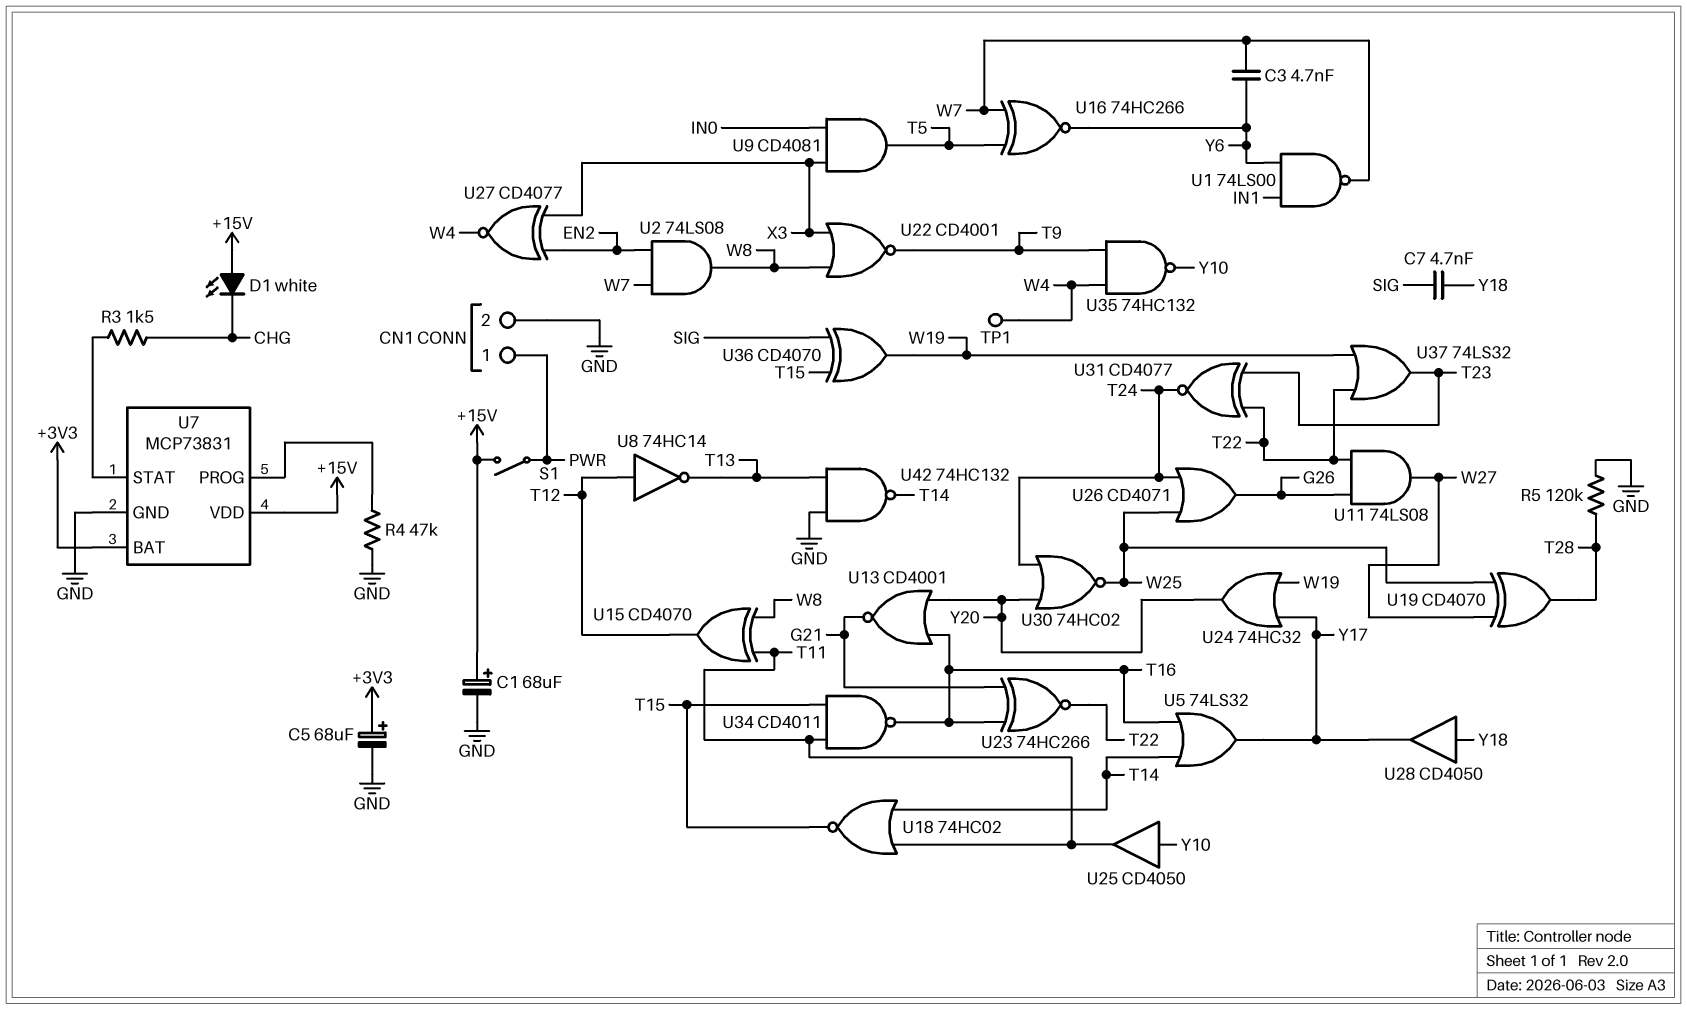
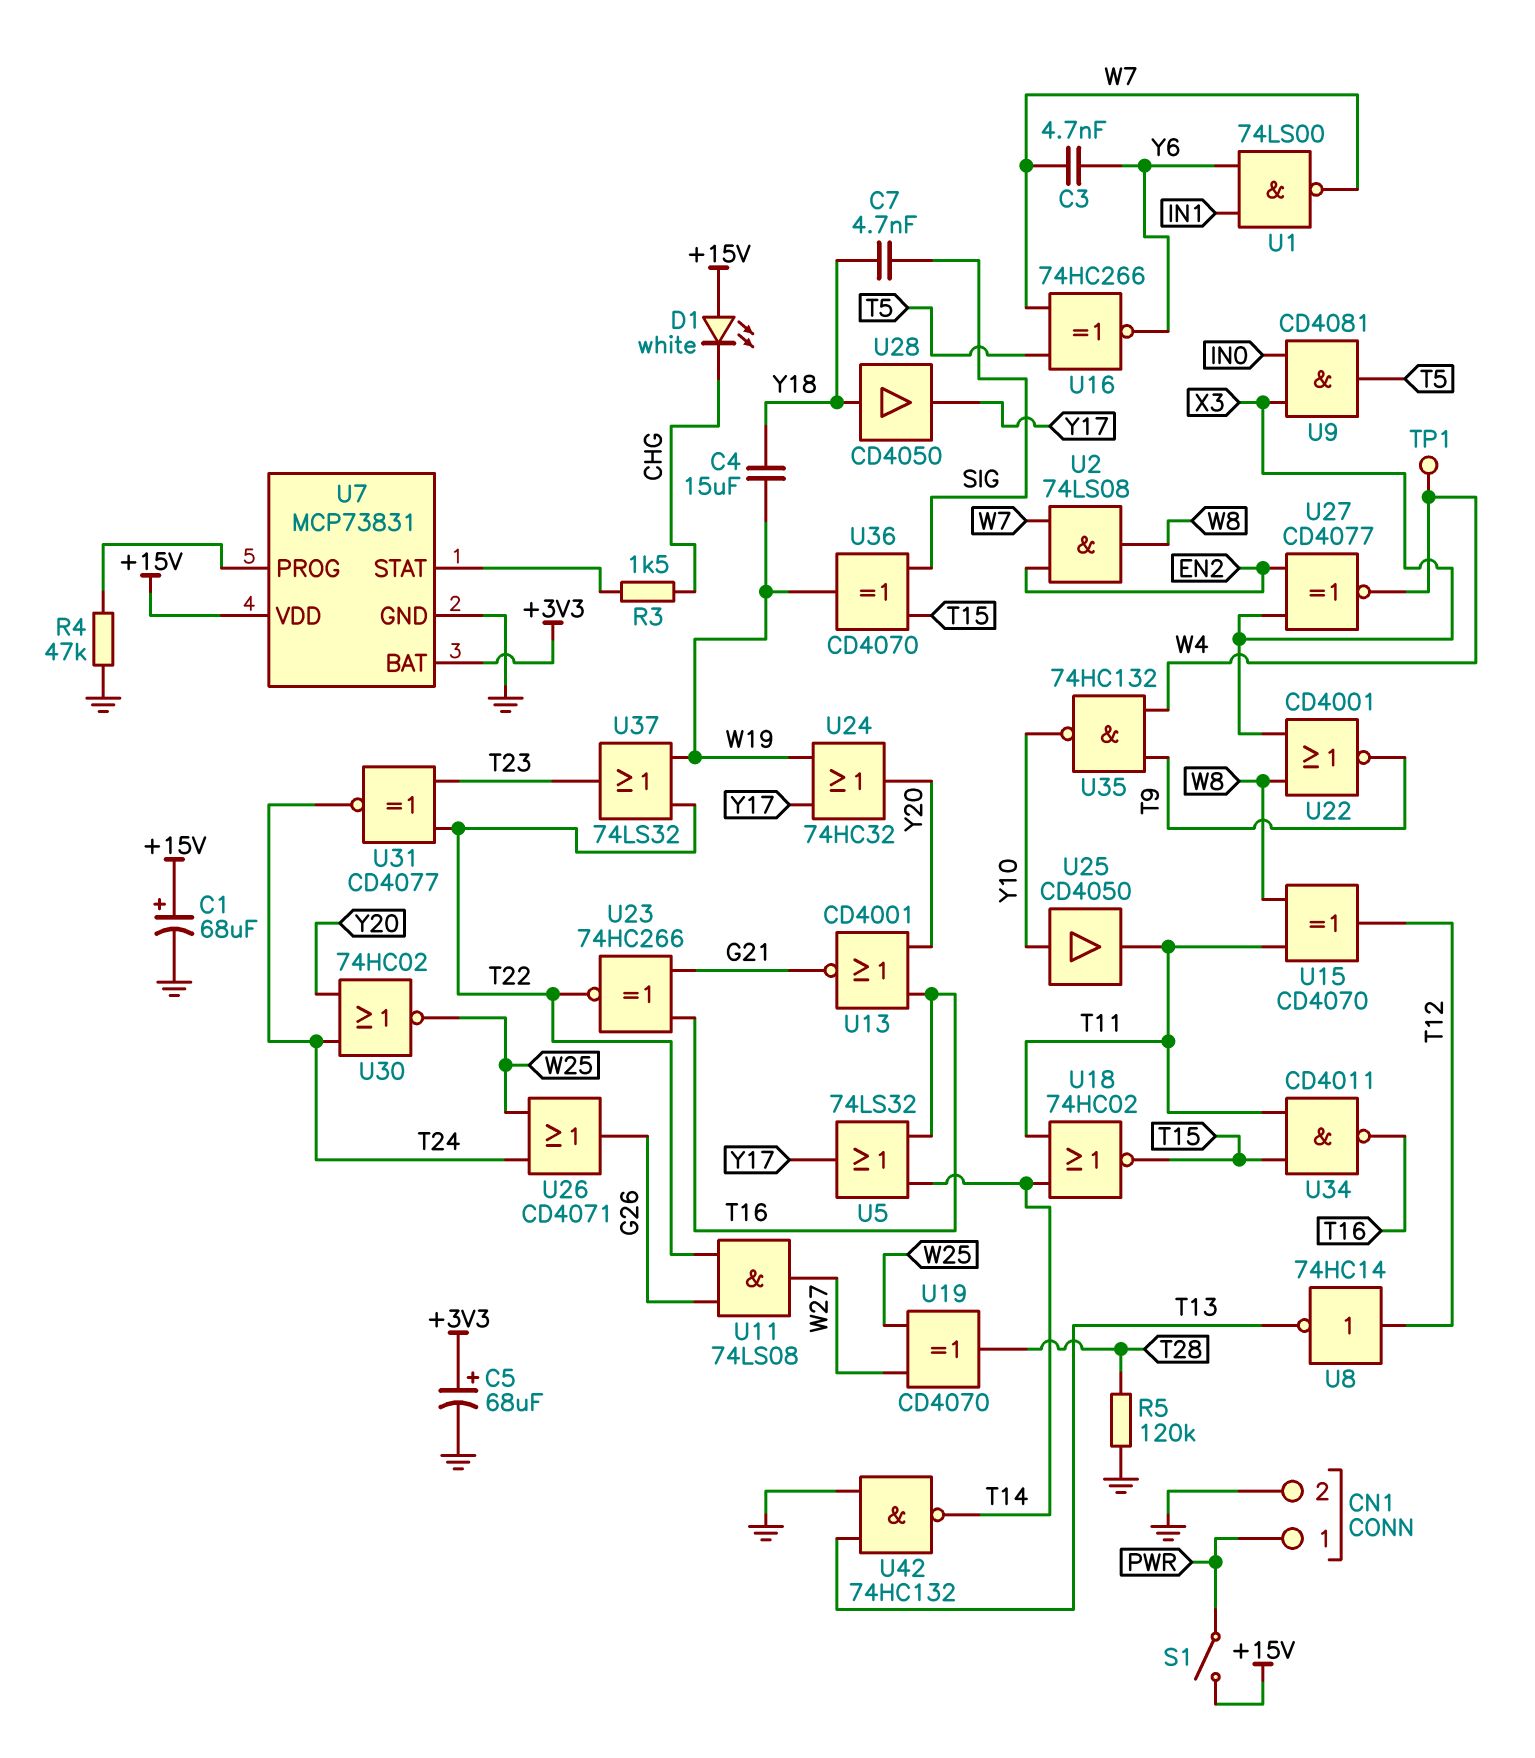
C4: none -> 15uF (W19, Y18)

